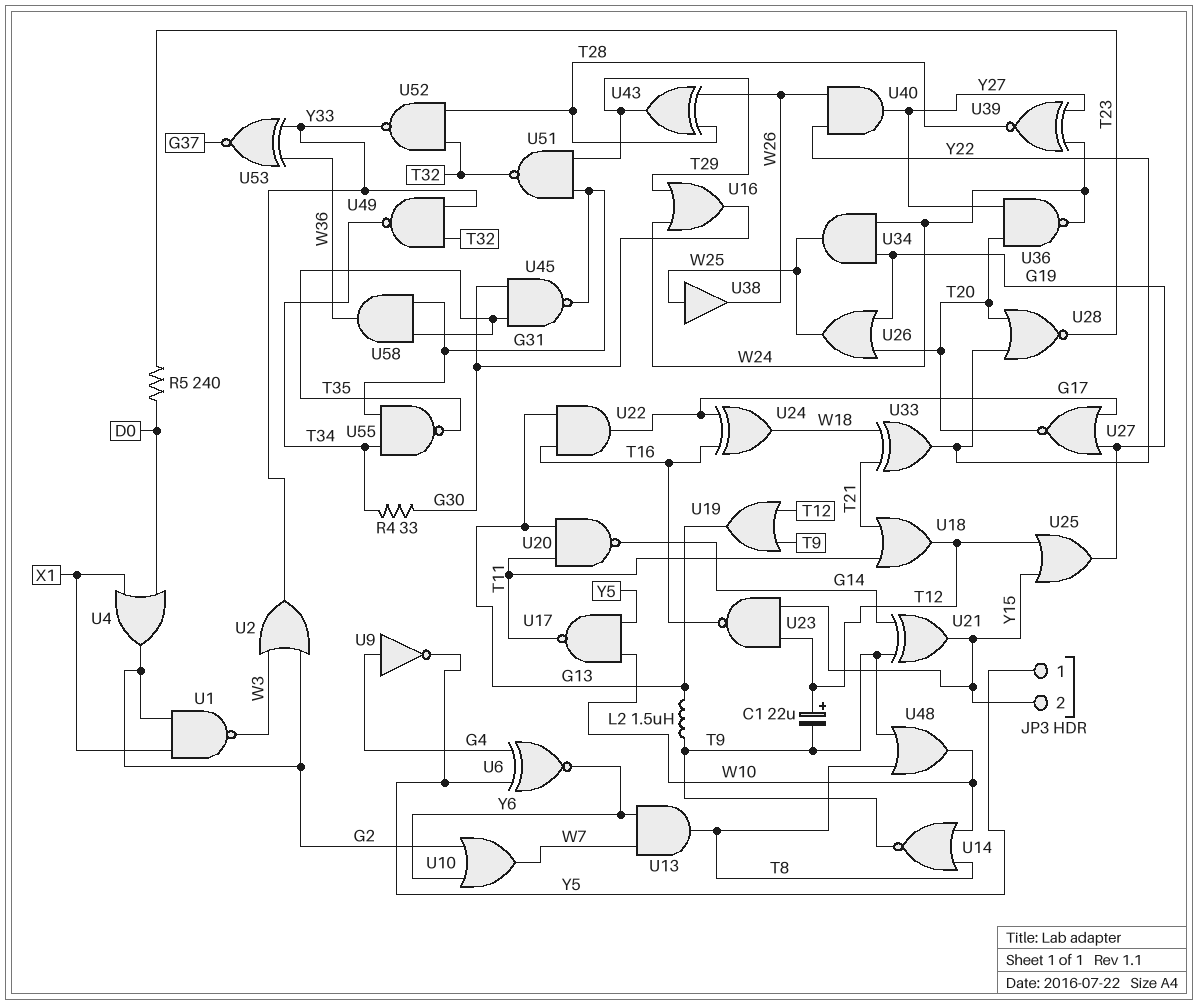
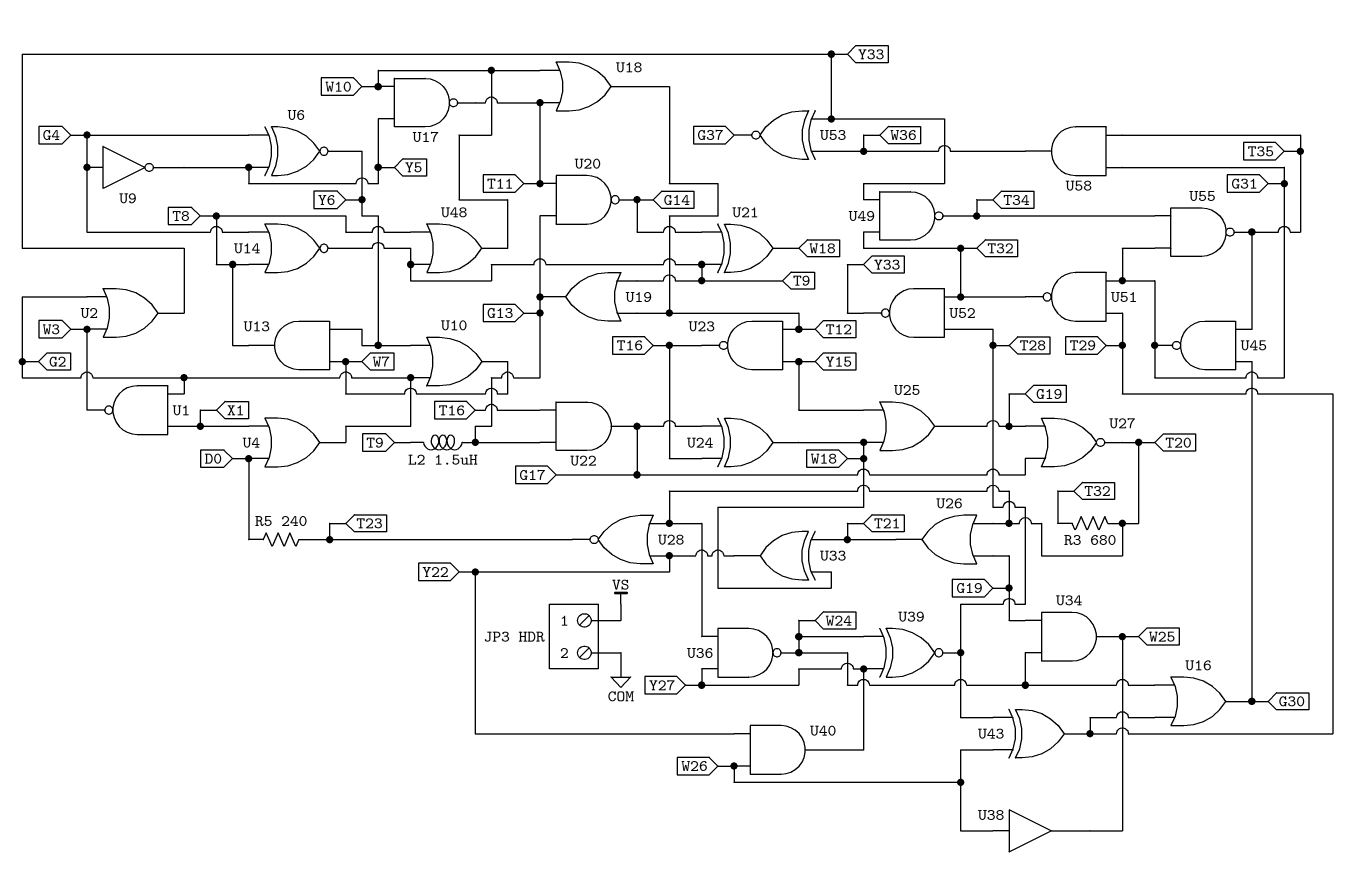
C1: 22uF (plus T12, minus T9) -> none
JP3 pin 1: Y5 -> VS
JP3 pin 2: Y15 -> COM
R3: none -> 680 (T20, T32)
R4: 33 (G30, T34) -> none
U14: NOR (in T8, in W10, out T9) -> NOR (in G4, in T8, out T9)
U18: OR (in T11, in T21, out T12) -> OR (in T11, in W10, out T12)
U21: XOR (in G14, in T9, out Y15) -> XOR (in G14, in T9, out W18)
U25: OR (in T12, in Y15, out G19) -> OR (in W18, in Y15, out G19)
U26: OR (in G19, in T20, out W25) -> OR (in G19, in T20, out T21)
U38: buffer (in W25, out W26) -> buffer (in W26, out W25)

